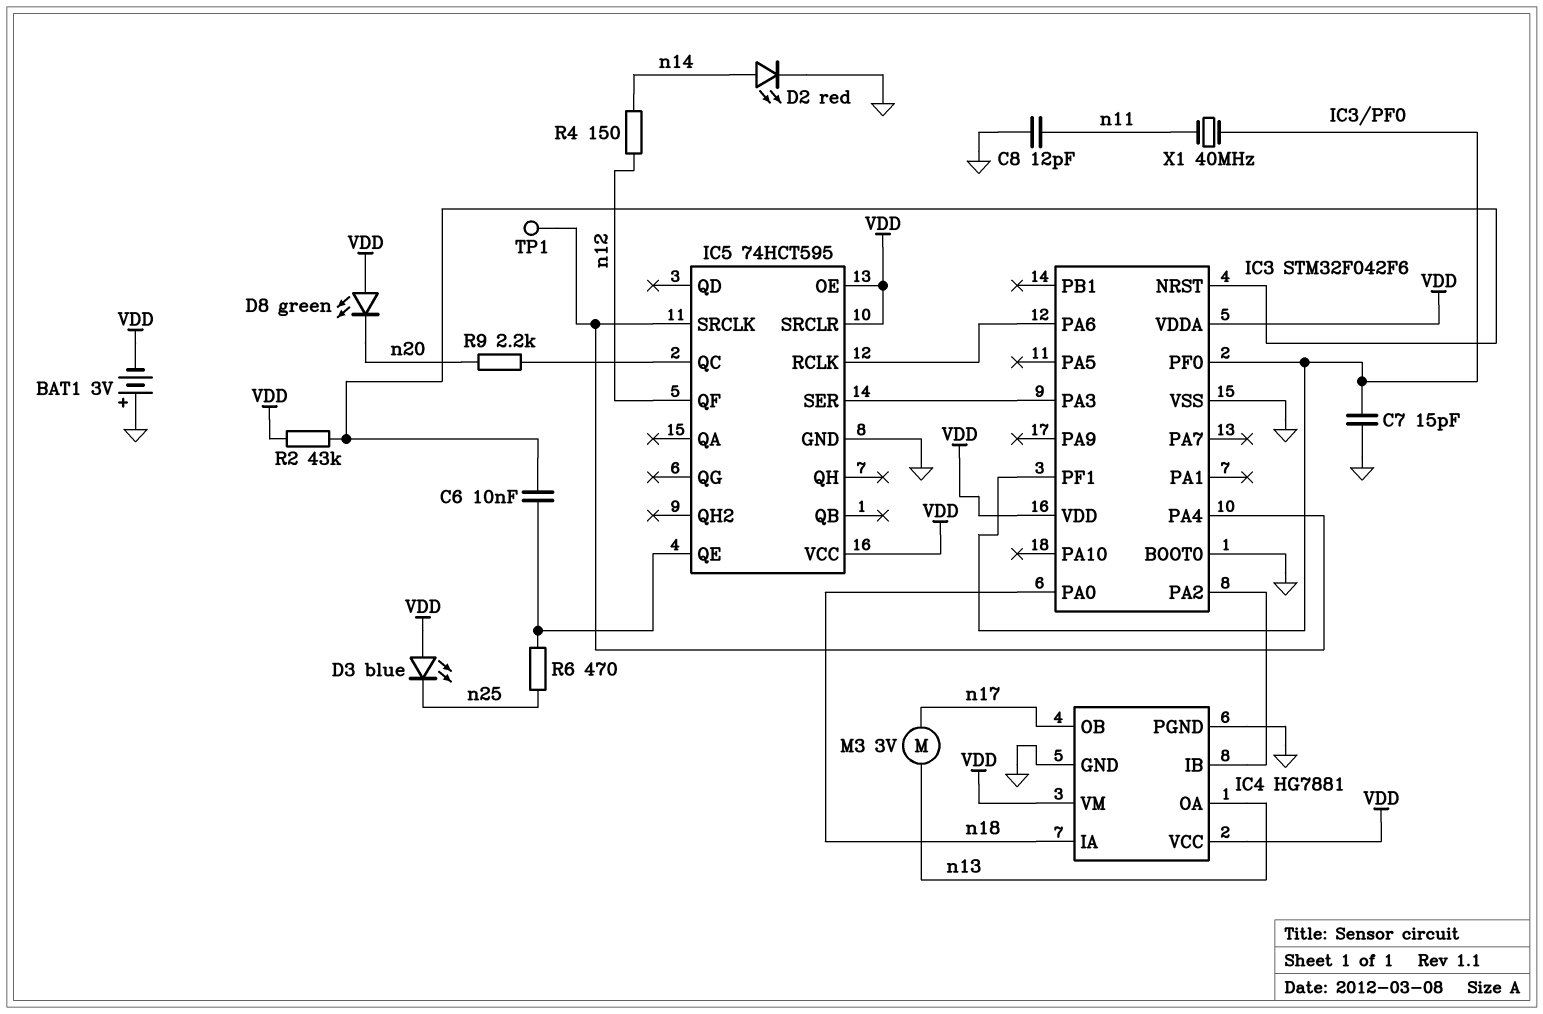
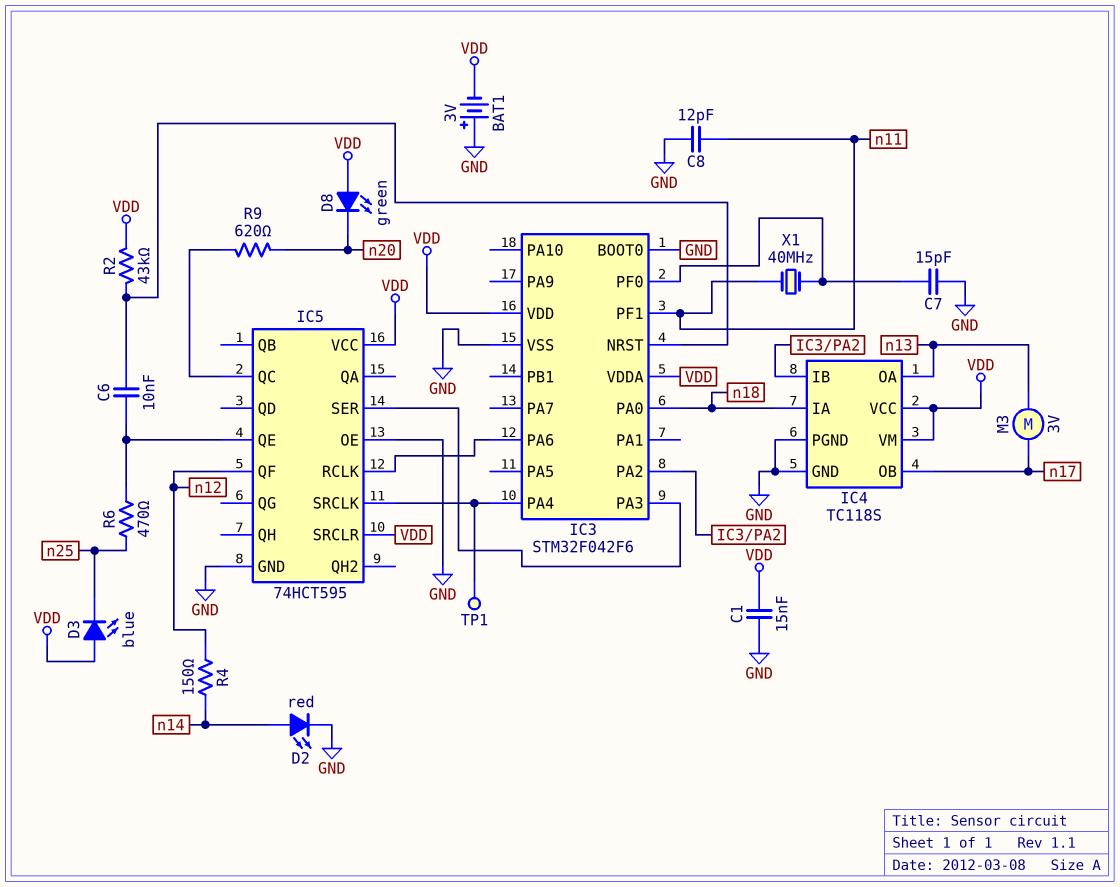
C1: none -> 15nF (GND, VDD)
IC3 pin PF1: IC3/PF0 -> n11
IC4: HG7881 -> TC118S
IC5 pin OE: VDD -> GND
R9: 2.2k (IC5/QC, n20) -> 620 (IC5/QC, n20)

